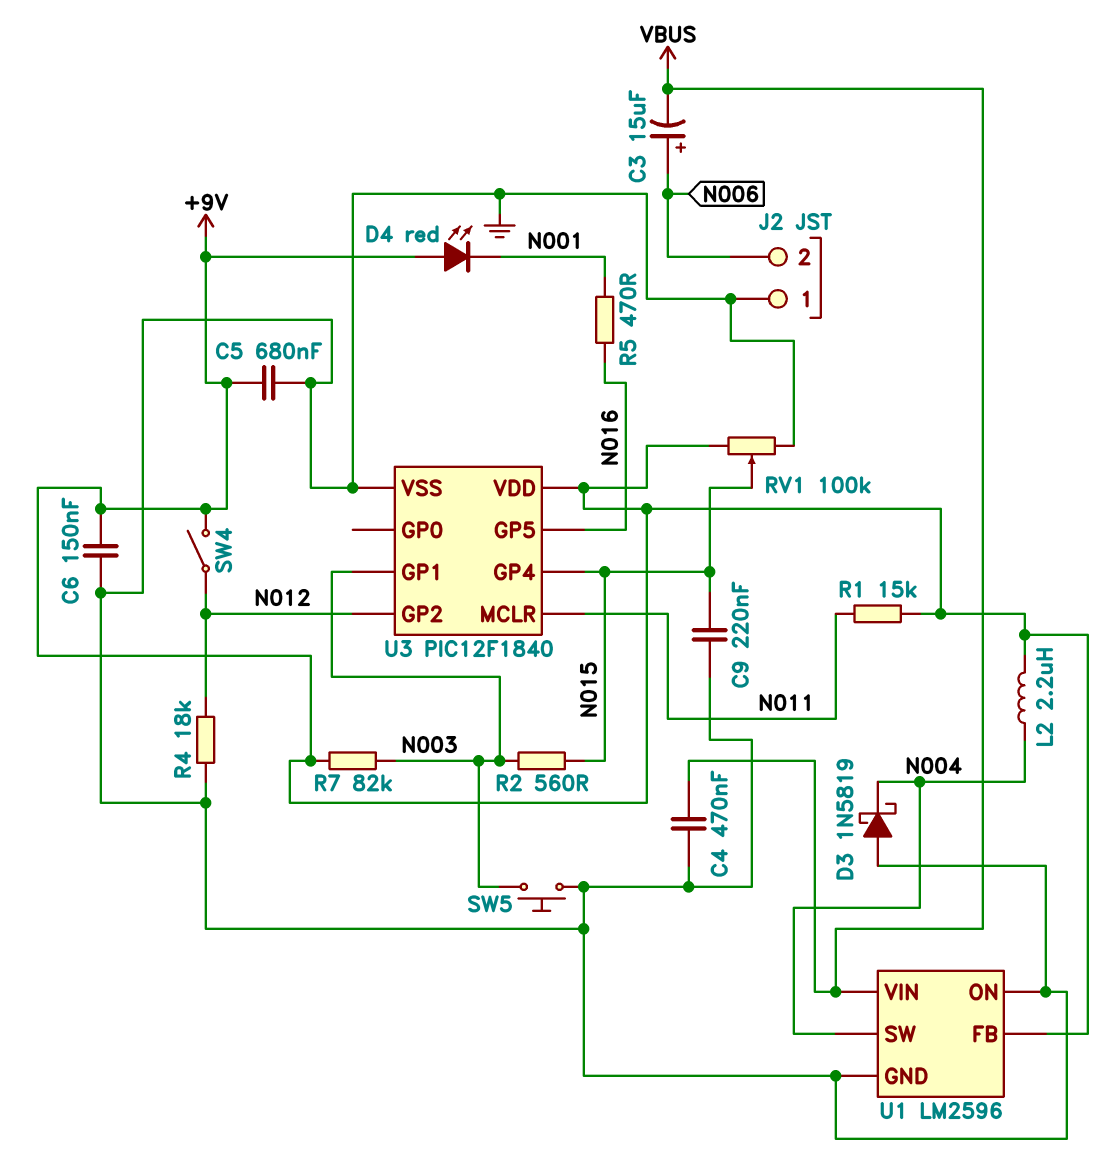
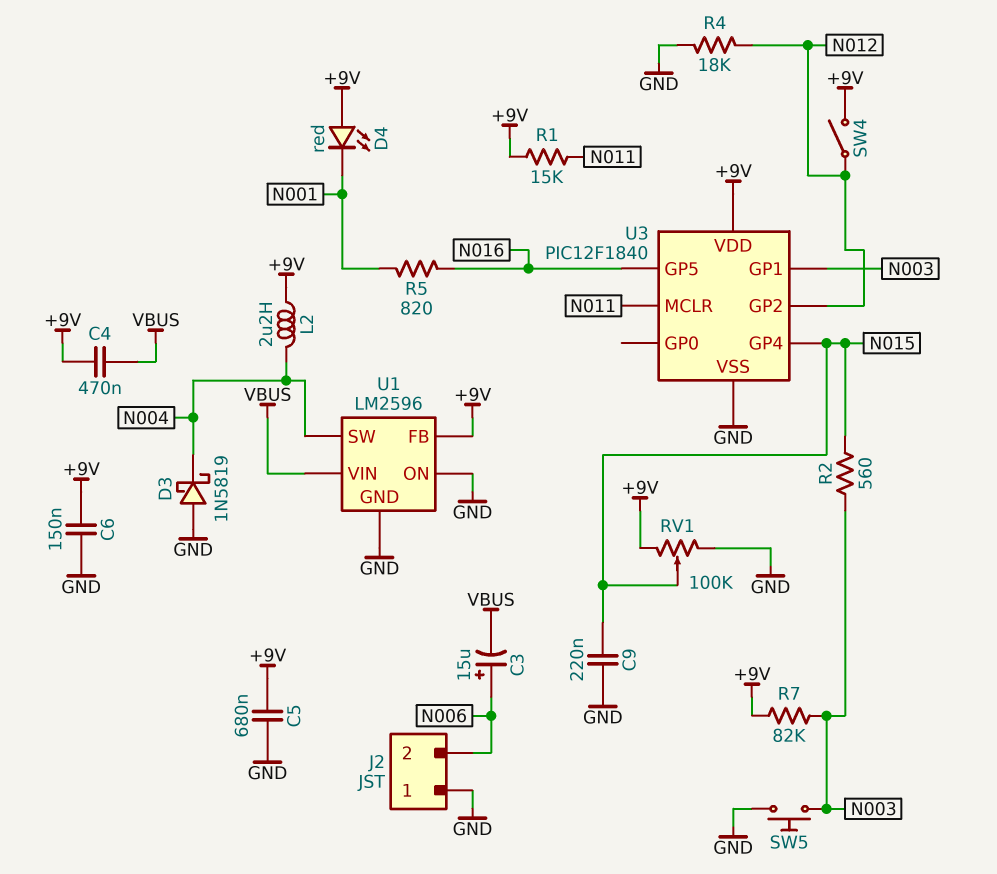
C4: 470nF (GND, VBUS) -> 470nF (+9V, VBUS)
R5: 470 (N001, N016) -> 820 (N001, N016)

